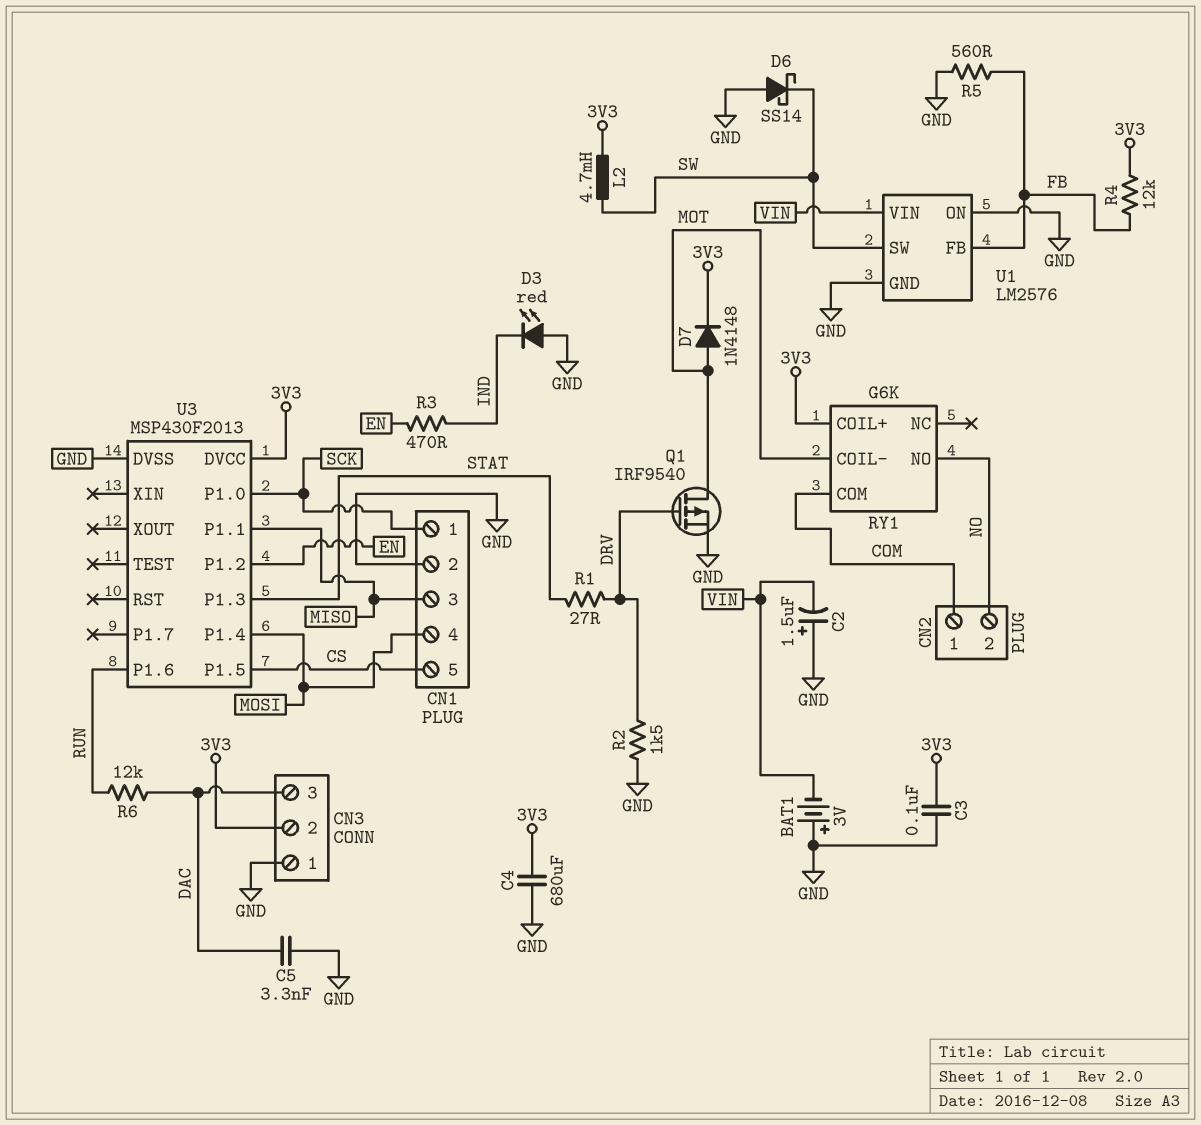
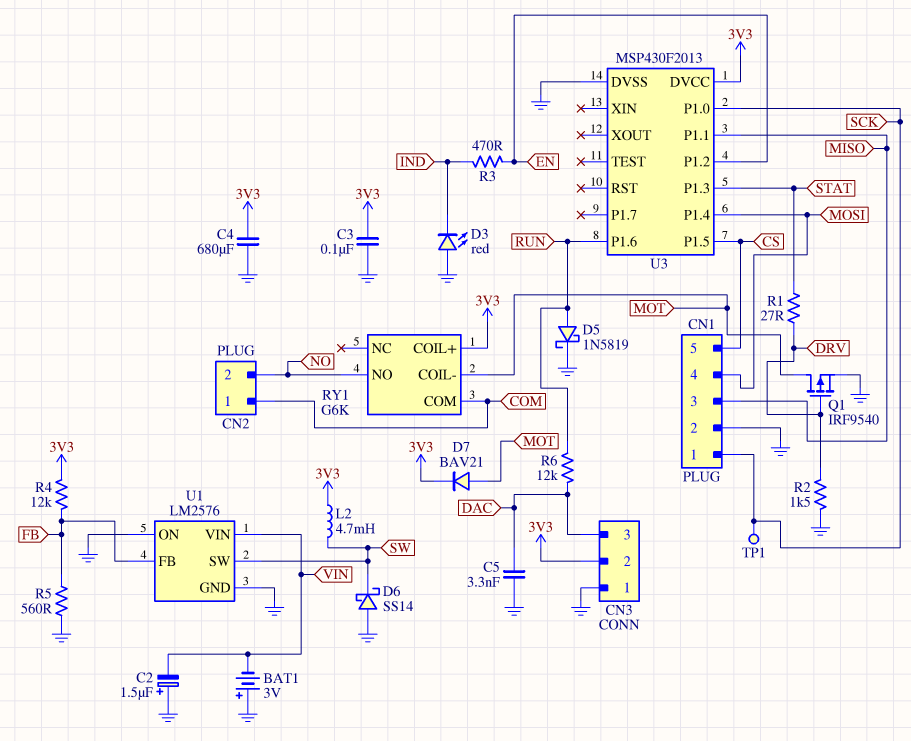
D5: none -> schottky 1N5819 (A RUN, K GND)
D7: diode 1N4148 (A MOT, K 3V3) -> diode BAV21 (A MOT, K 3V3)
TP1: none -> test point (SCK)

